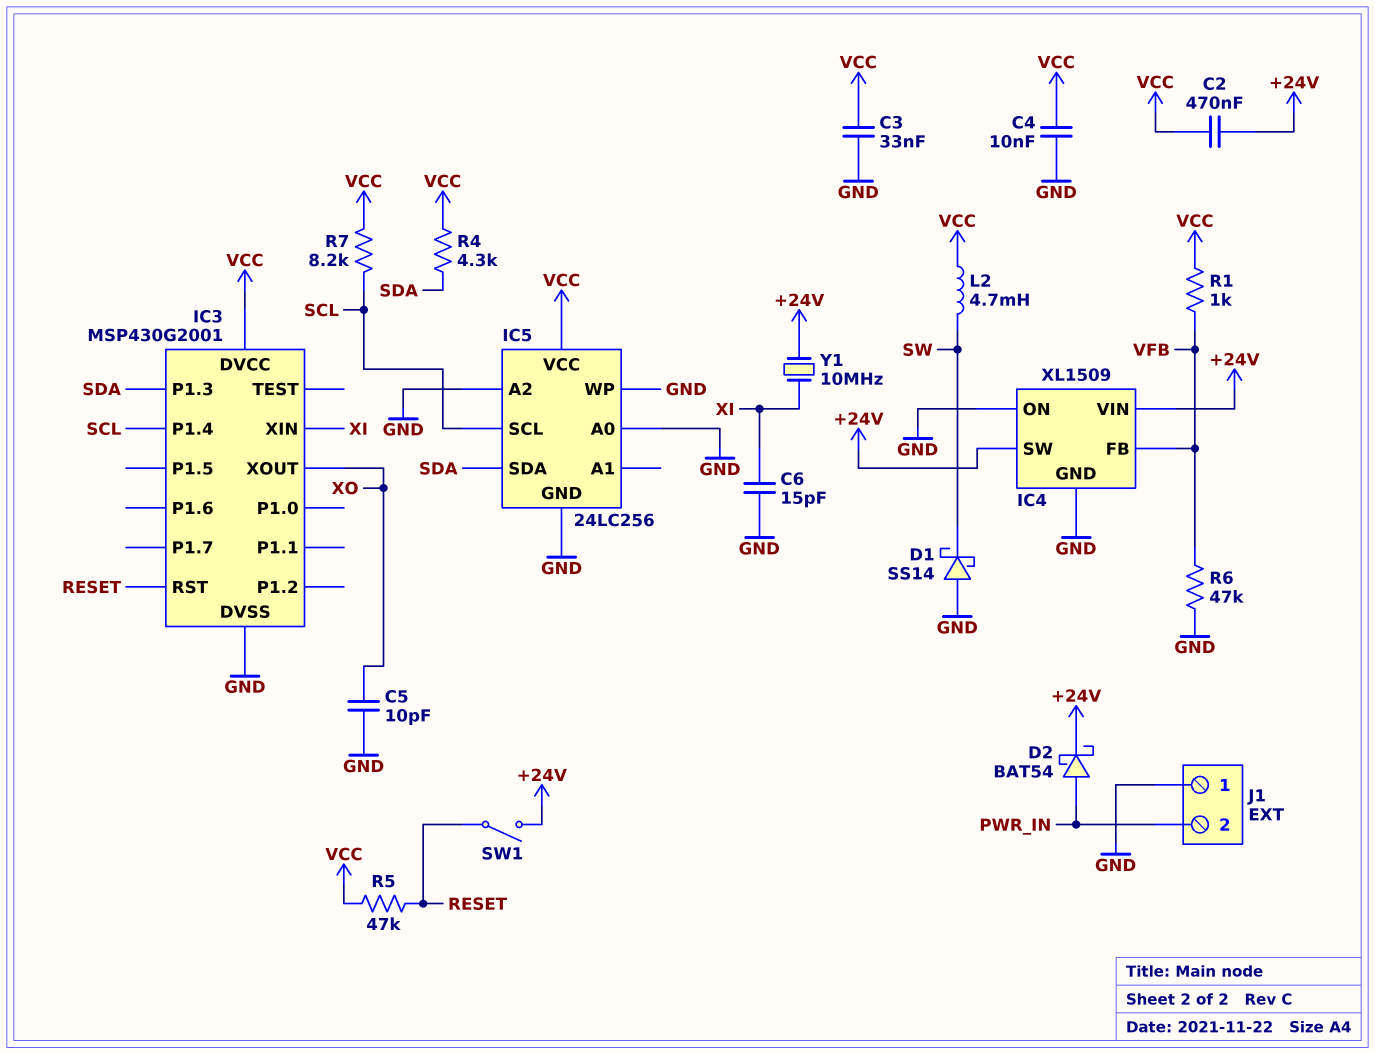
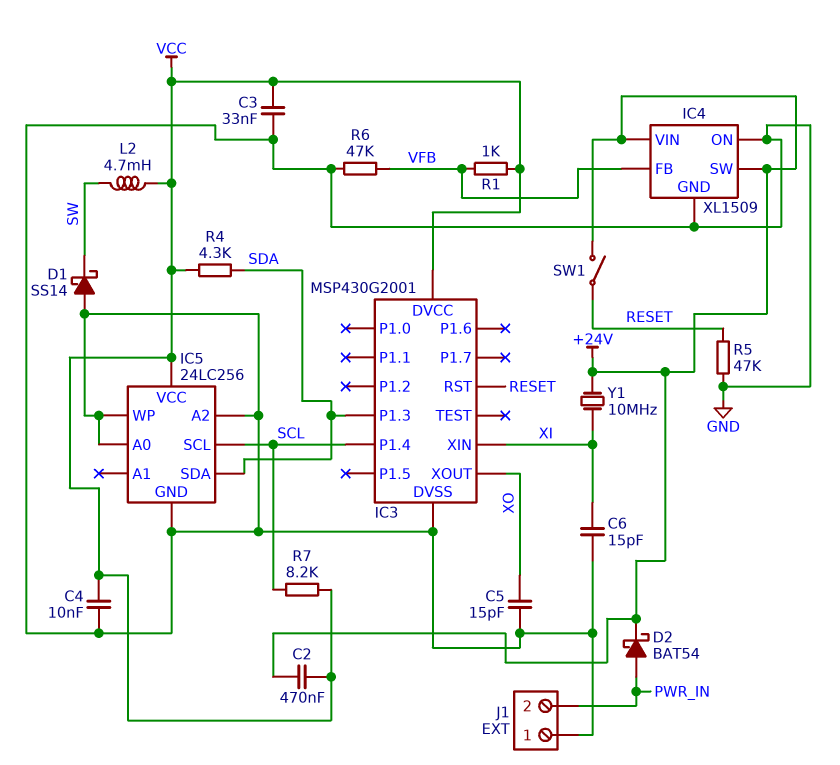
C5: 10pF (GND, XO) -> 15pF (GND, XO)
R5: 47k (RESET, VCC) -> 47k (GND, RESET)

